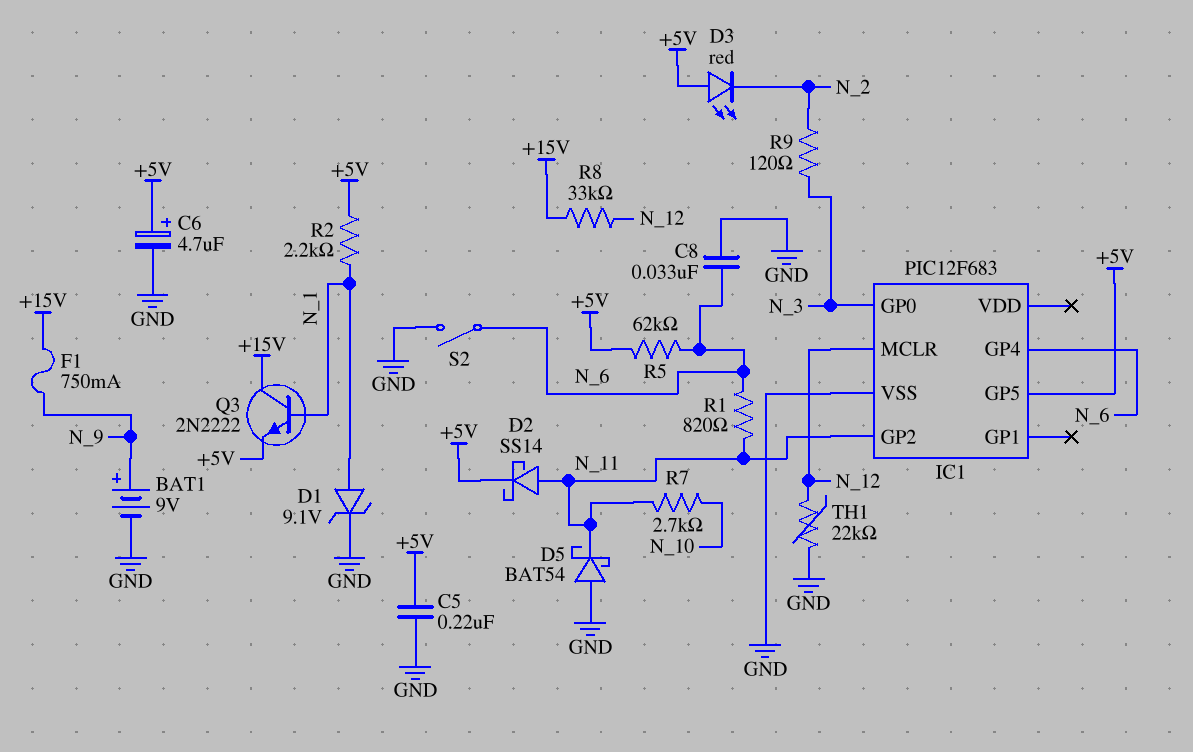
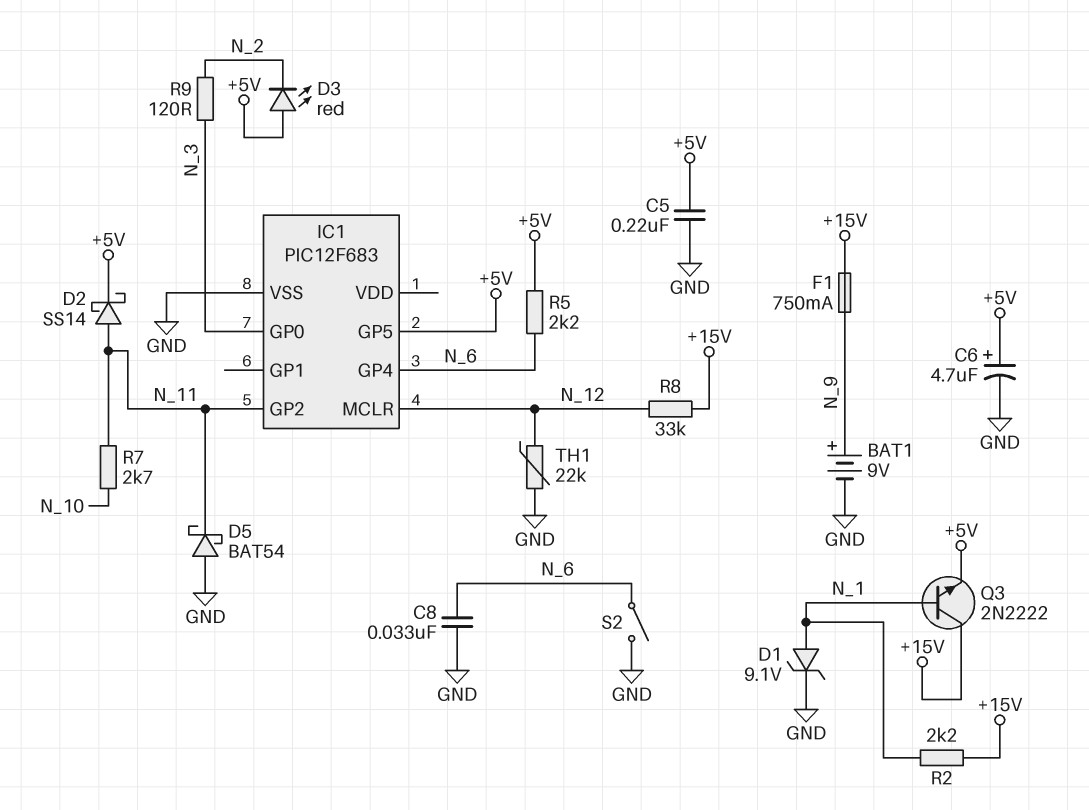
R1: 820 (N_6, N_11) -> none
R2: 2.2k (+5V, N_1) -> 2.2k (+15V, N_1)
R5: 62k (+5V, N_6) -> 2.2k (+5V, N_6)

